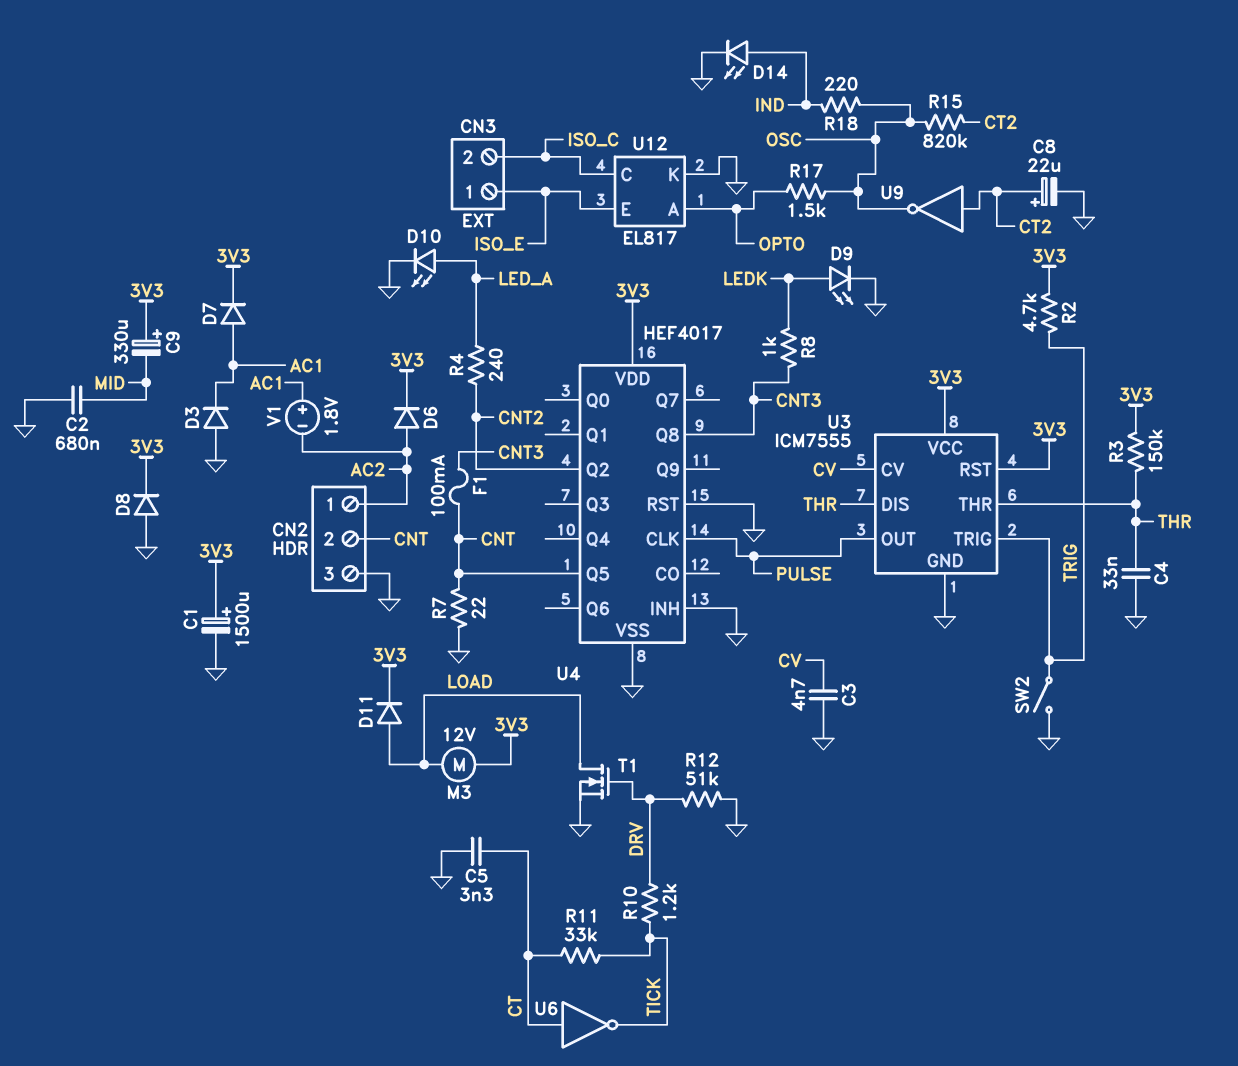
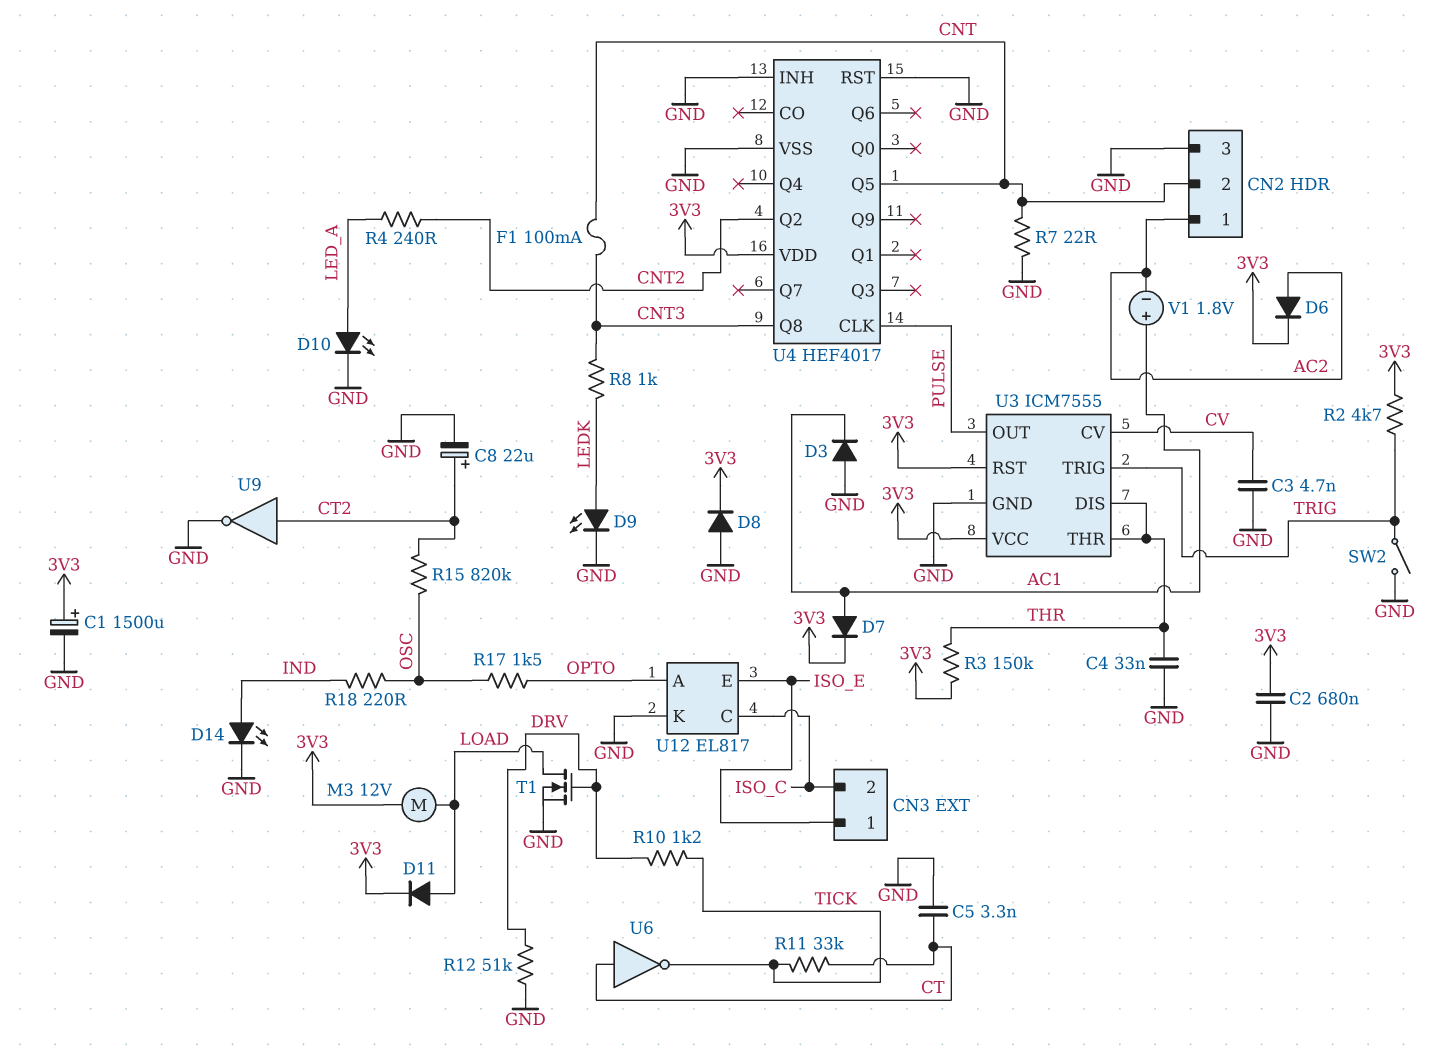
C2: 680nF (GND, MID) -> 680nF (3V3, GND)
C9: 330uF (plus 3V3, minus MID) -> none
U9: NOT (in CT2, out OSC) -> NOT (in CT2, out GND)

